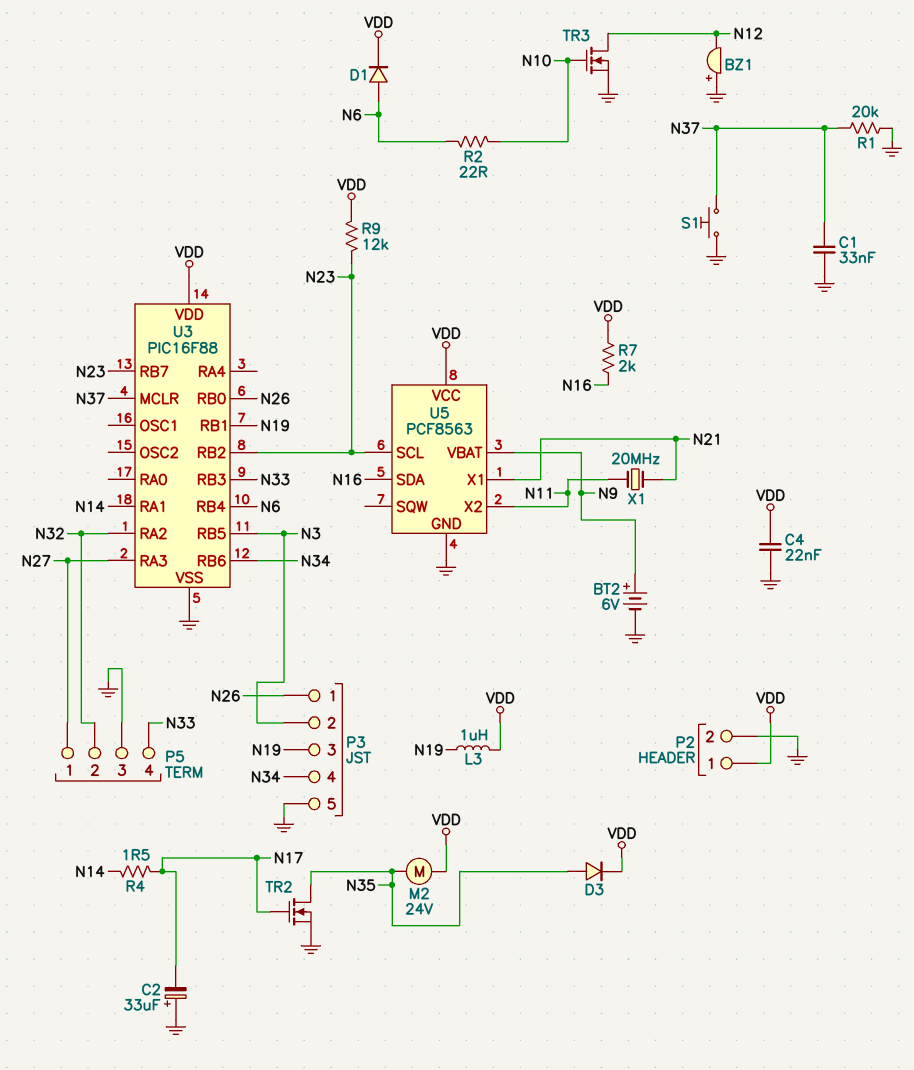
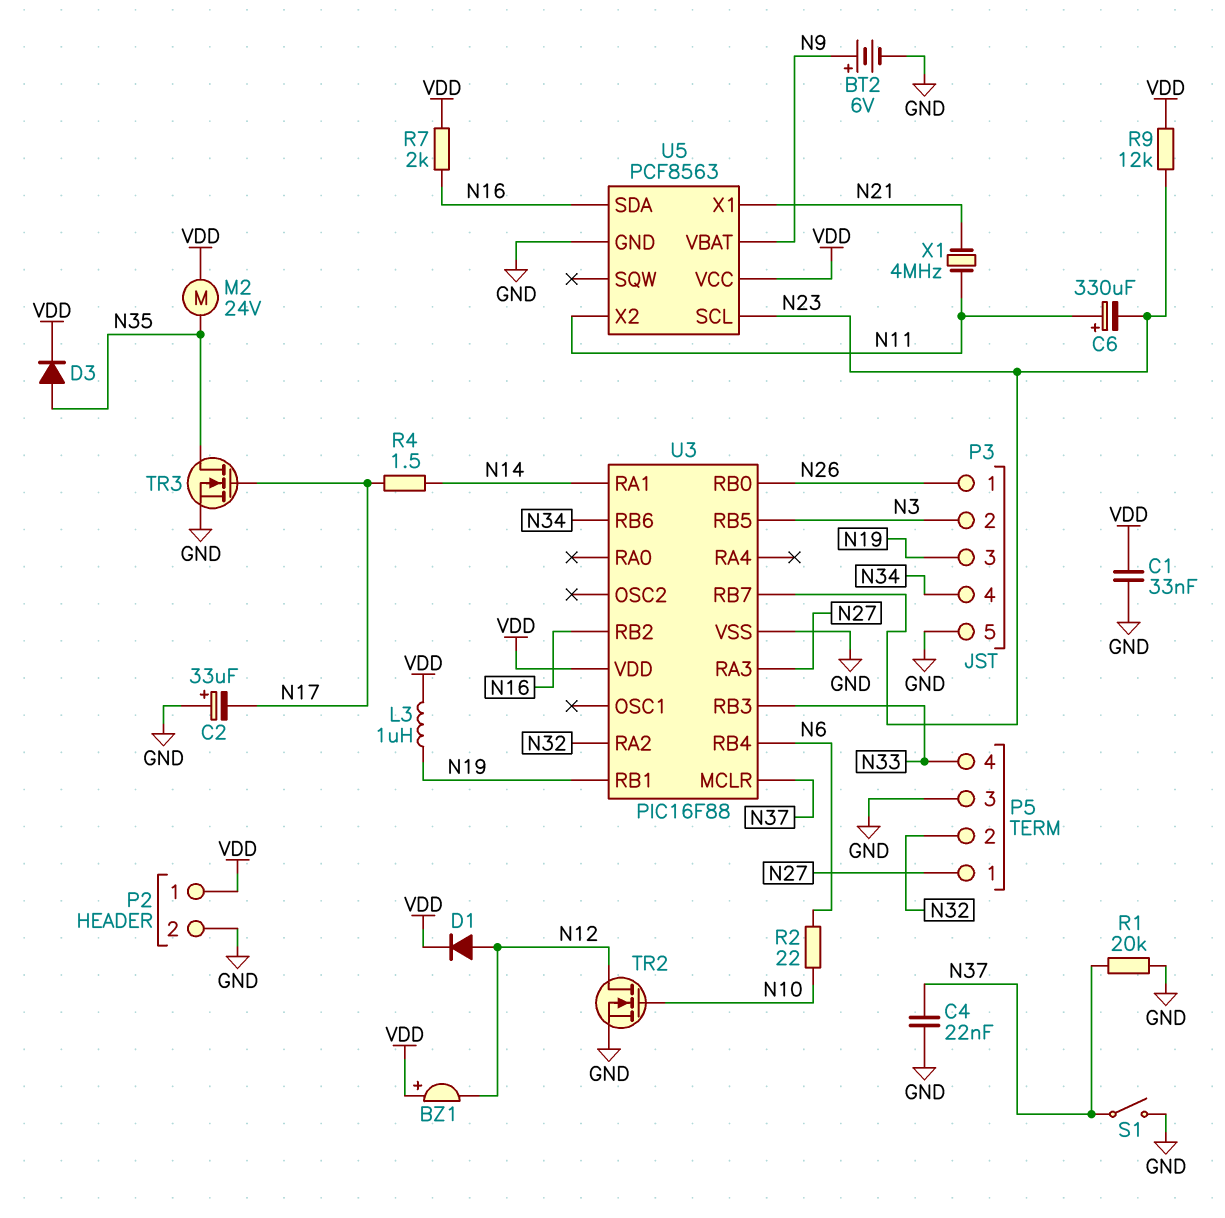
BZ1: buzzer (plus GND, minus N12) -> buzzer (plus VDD, minus N12)
C1: 33nF (GND, N37) -> 33nF (GND, VDD)
C4: 22nF (GND, VDD) -> 22nF (GND, N37)
C6: none -> 330uF (plus N11, minus N23)
D1: diode (A N6, K VDD) -> diode (A N12, K VDD)
S1: button (GND, N37) -> switch (GND, N37)
TR2: NMOS (G N17, D N35, S GND) -> NMOS (G N10, D N12, S GND)
TR3: NMOS (G N10, D N12, S GND) -> NMOS (G N17, D N35, S GND)
U3 pin RB2: N23 -> N16
X1: 20MHz (N11, N21) -> 4MHz (N11, N21)

